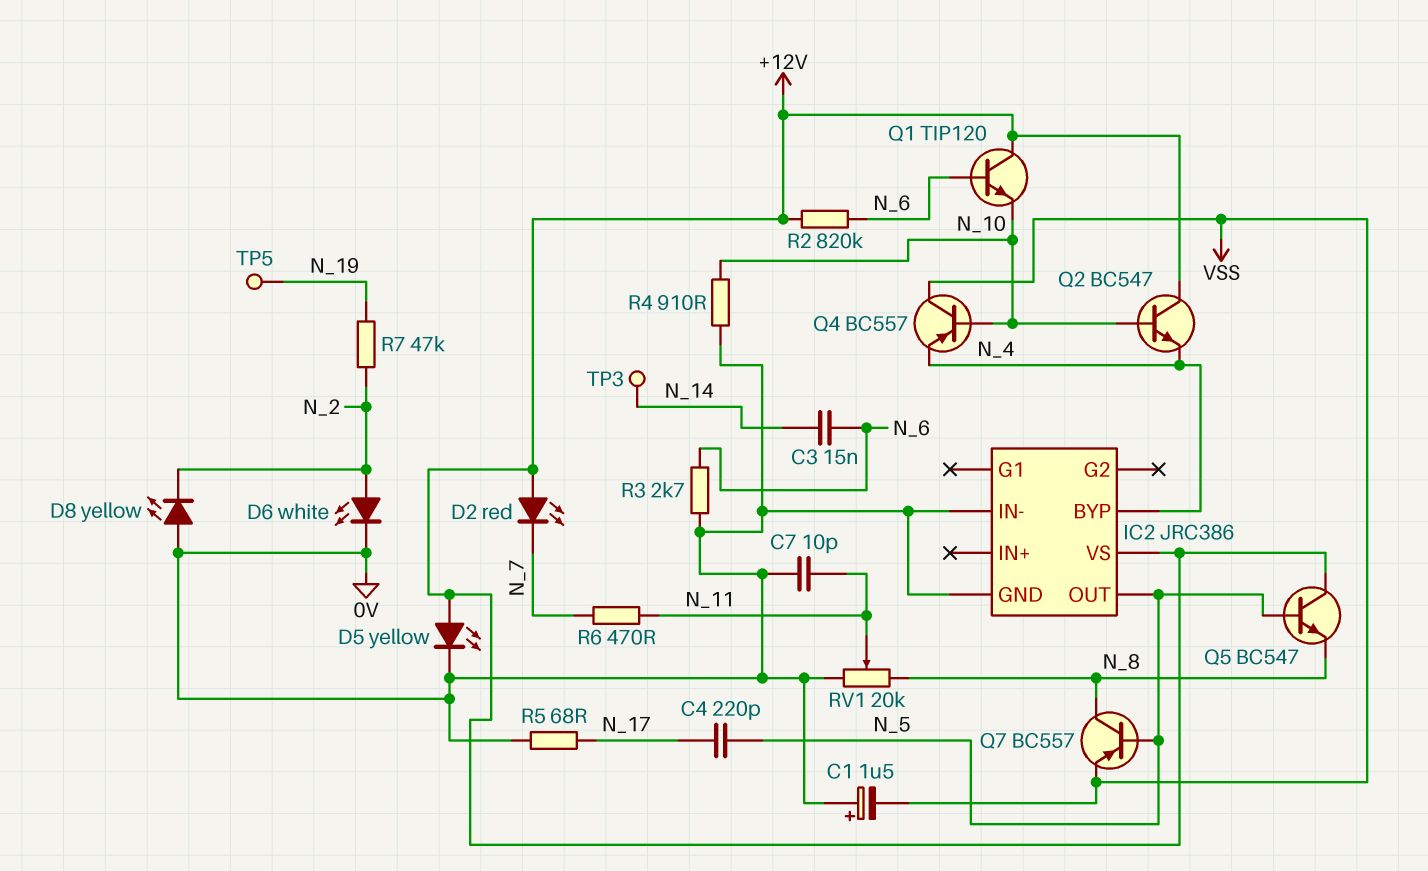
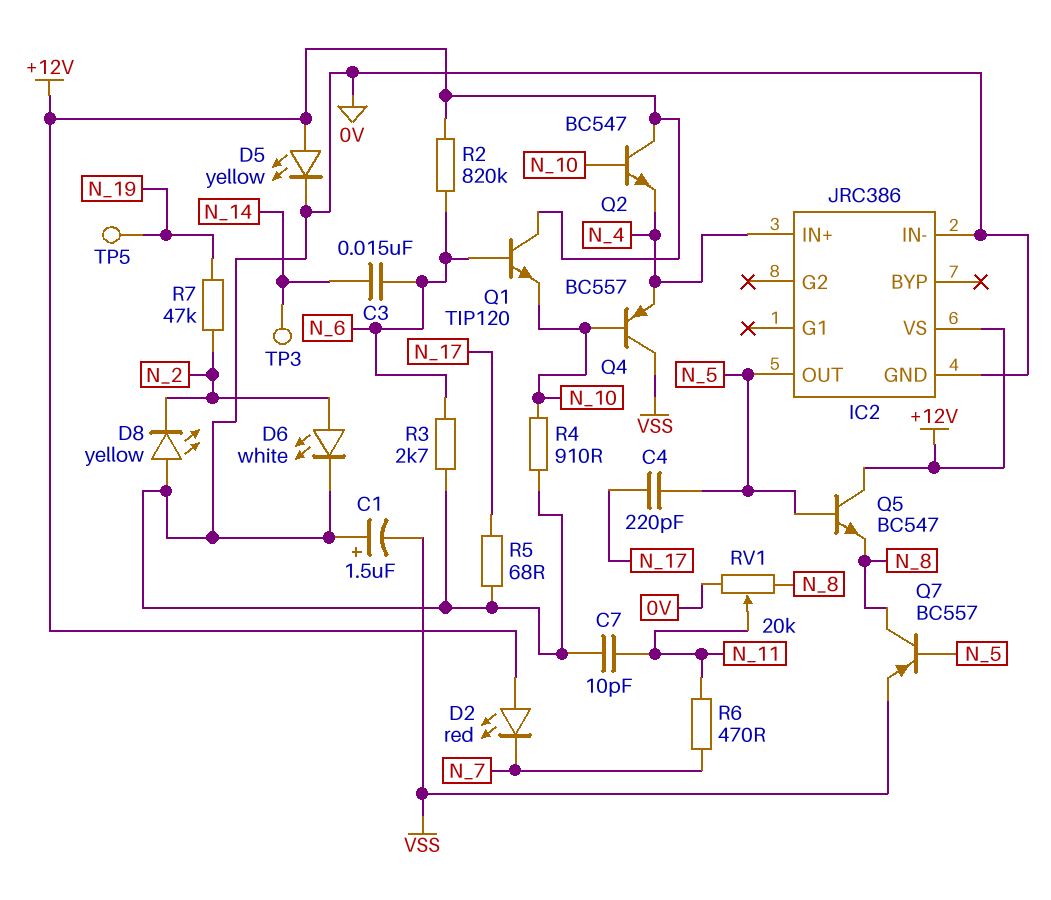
IC2 pin BYP: N_4 -> none
IC2 pin IN+: none -> N_4

